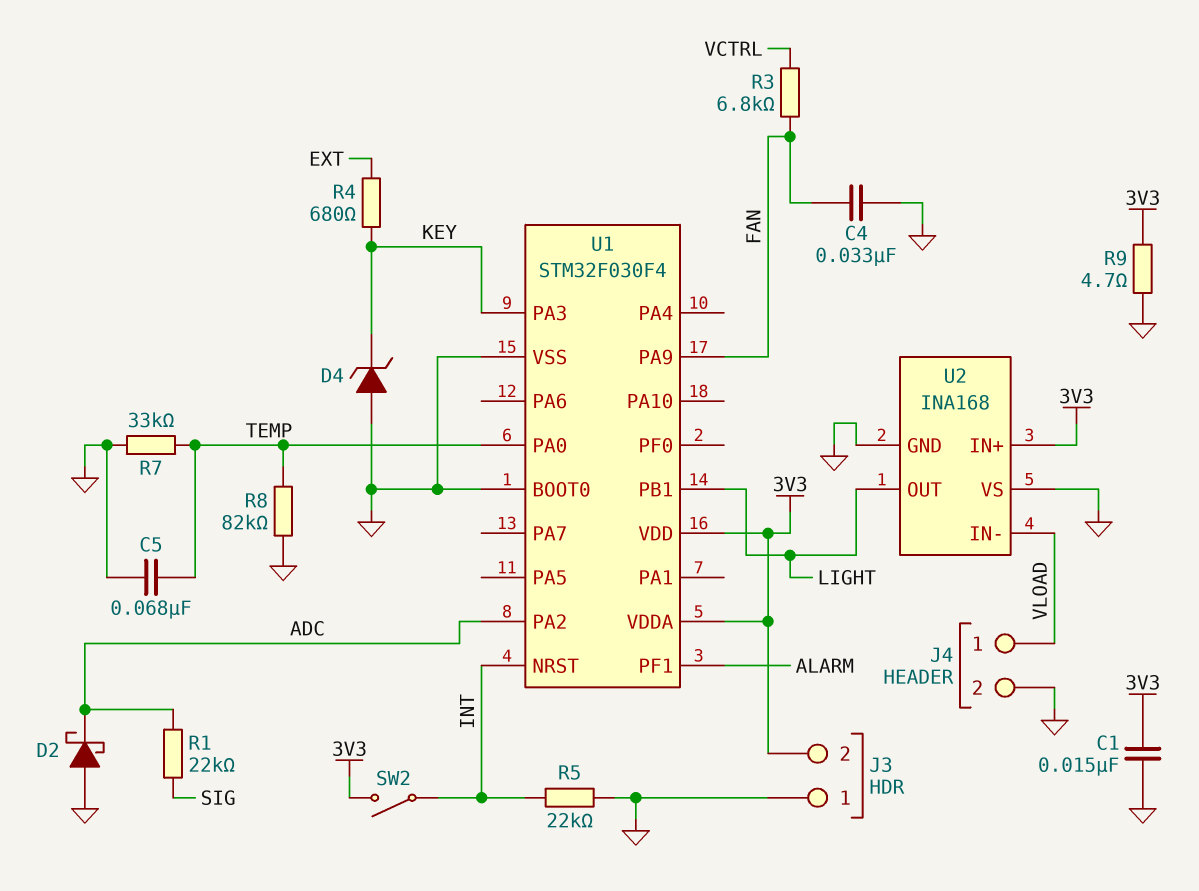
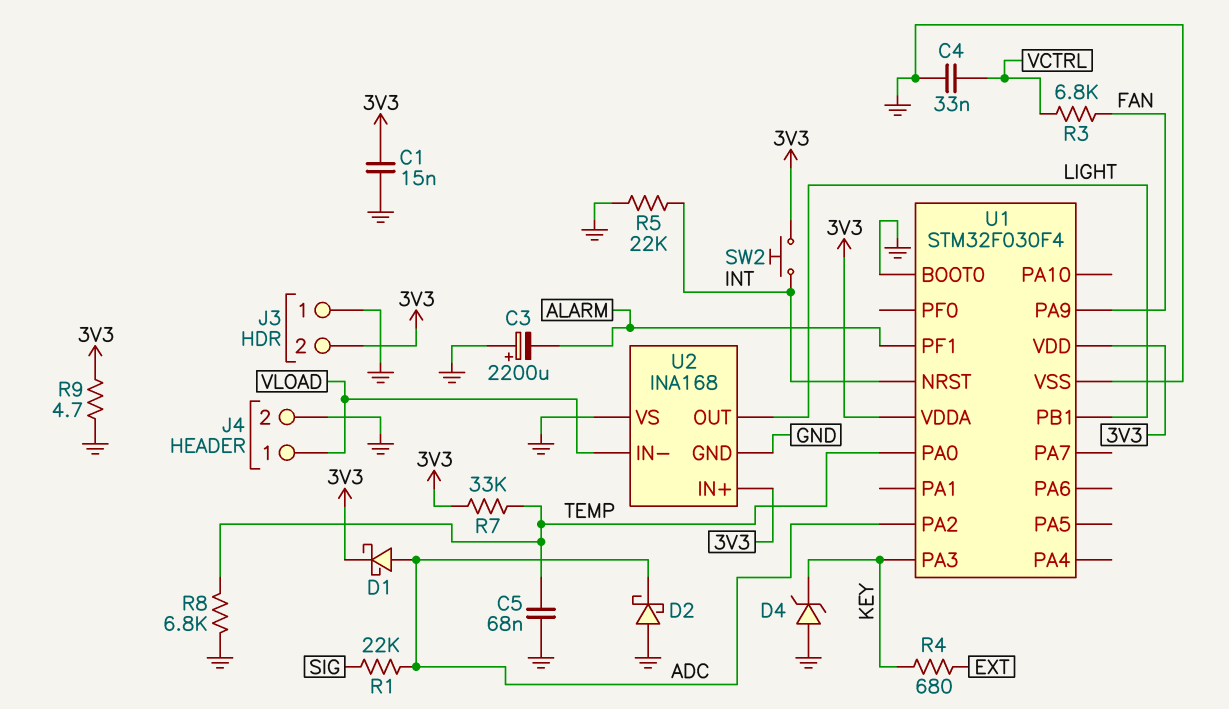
C3: none -> 2200uF (plus GND, minus ALARM)
C4: 33nF (FAN, GND) -> 33nF (GND, VCTRL)
D1: none -> schottky (A ADC, K 3V3)
R7: 33k (GND, TEMP) -> 33k (3V3, TEMP)
R8: 82k (GND, TEMP) -> 6.8k (GND, TEMP)
SW2: switch (3V3, INT) -> button (3V3, INT)

